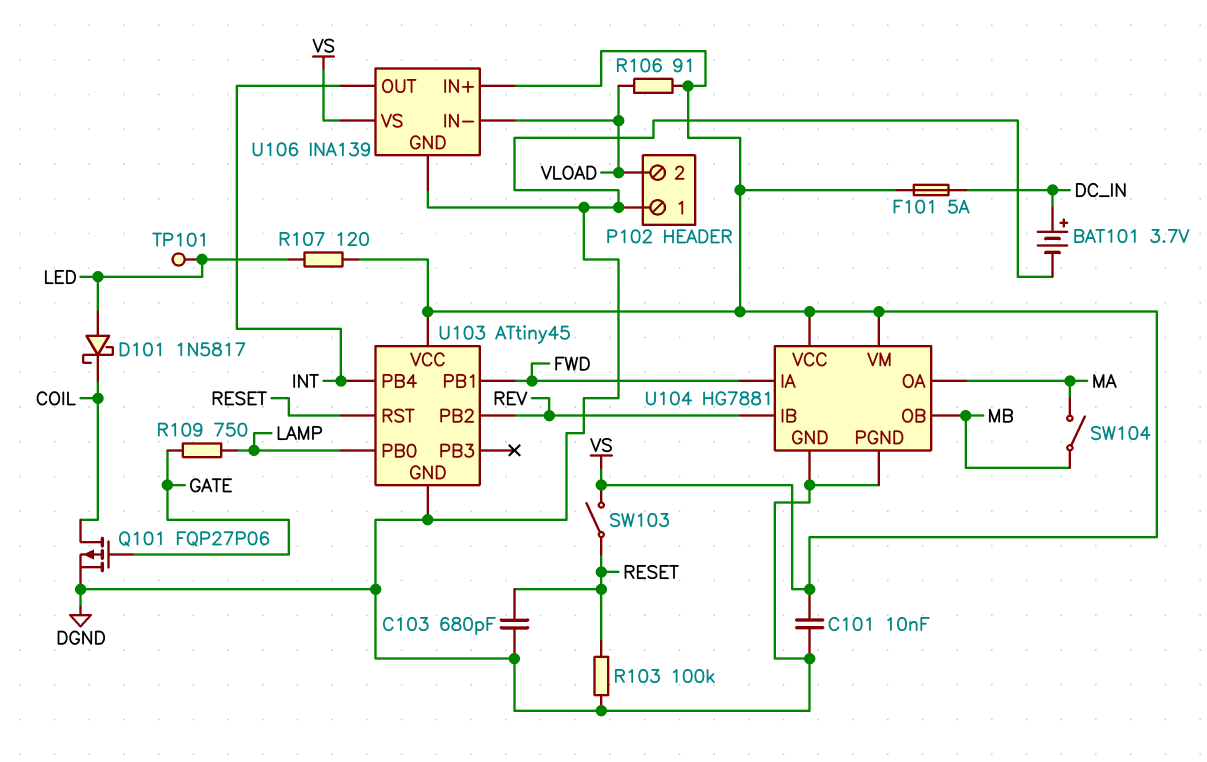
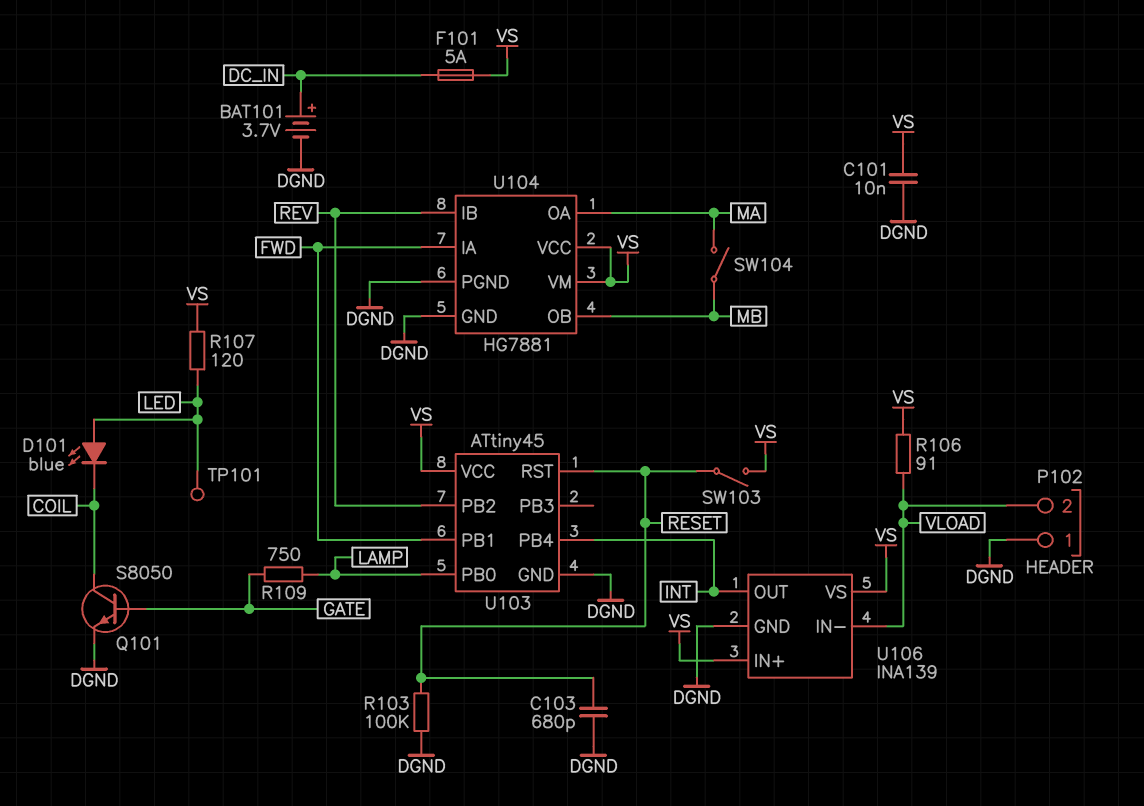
D101: schottky 1N5817 (A LED, K COIL) -> LED blue (A LED, K COIL)
Q101: PMOS FQP27P06 (G GATE, D COIL, S DGND) -> NPN S8050 (B GATE, C COIL, E DGND)

